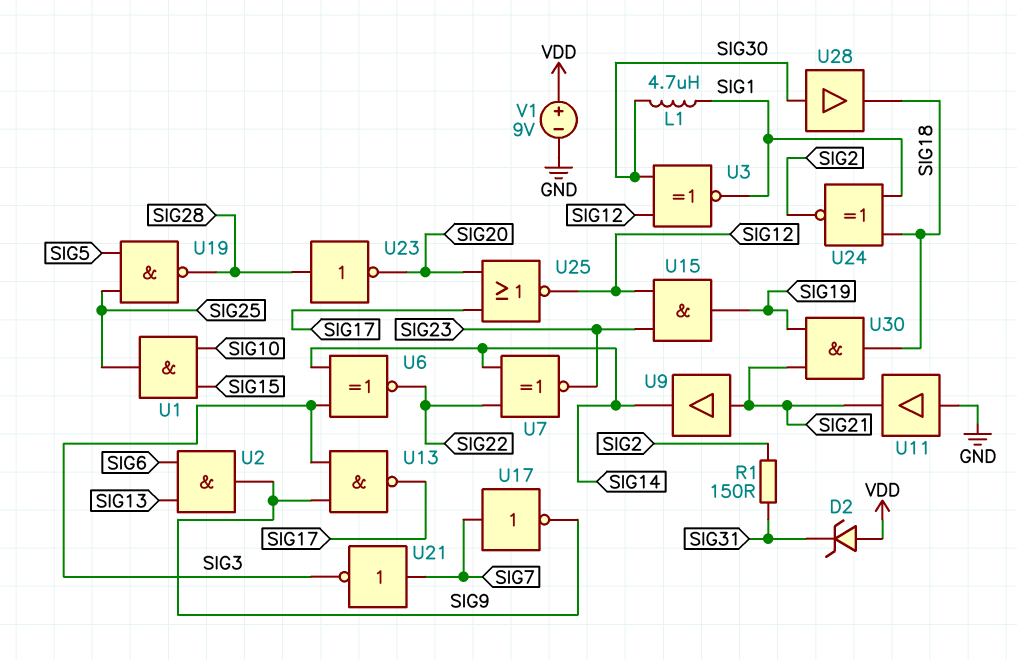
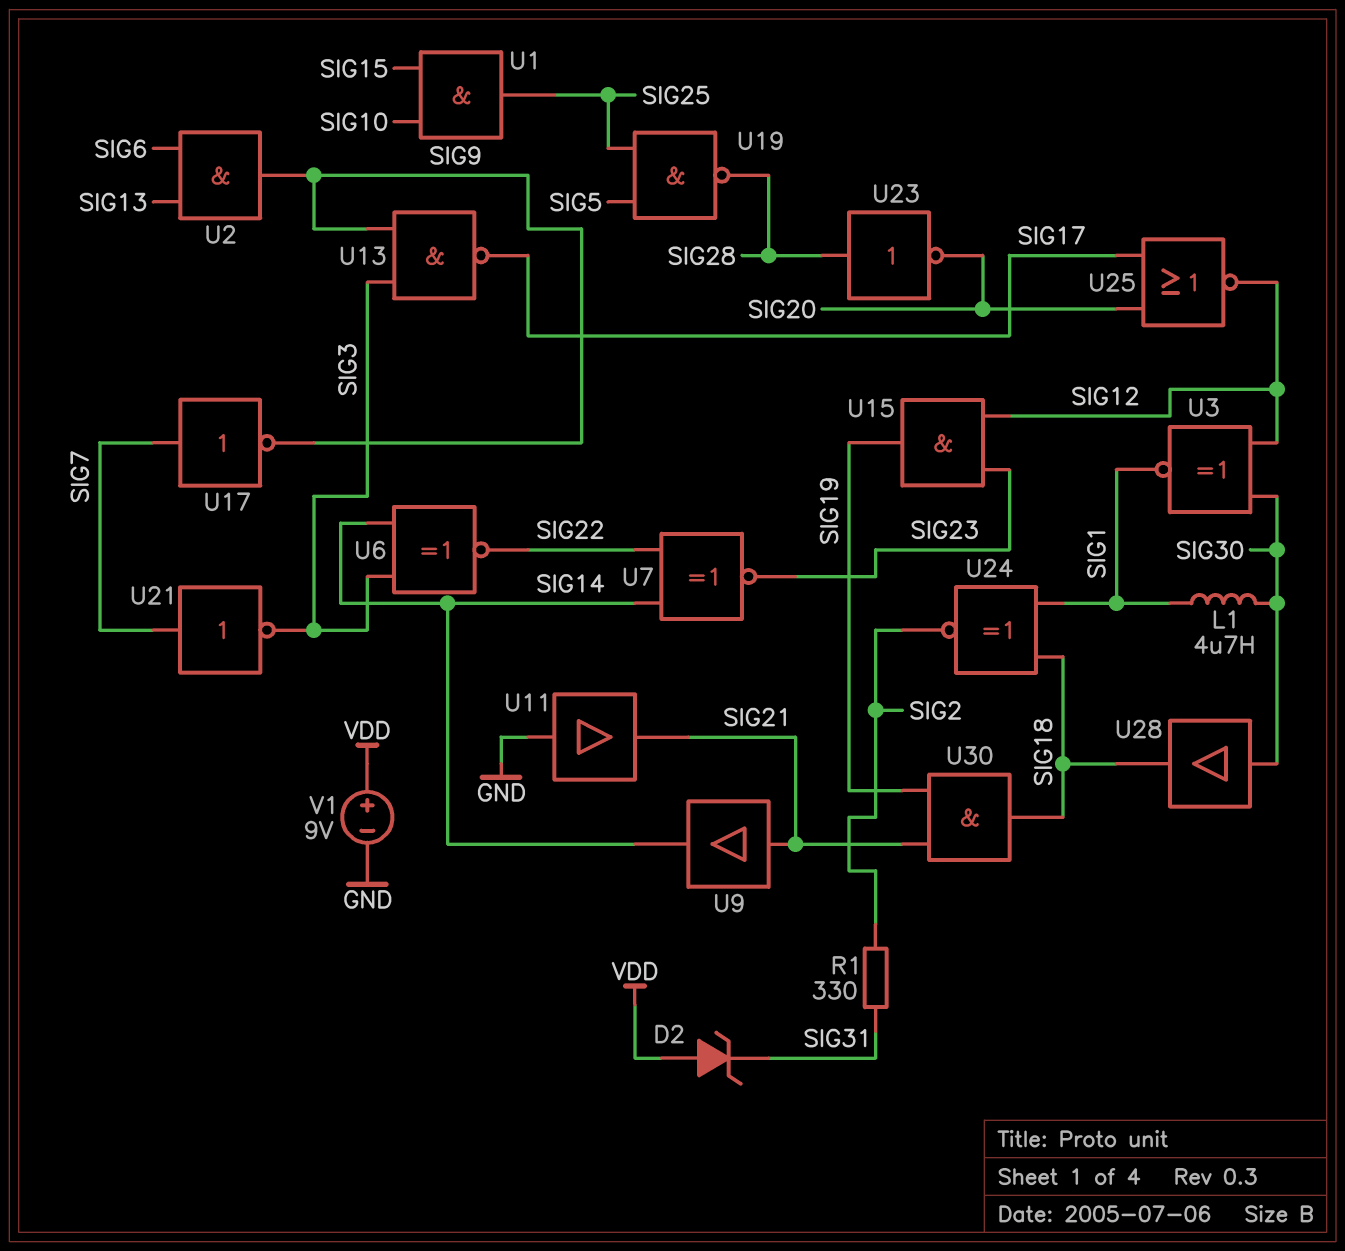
R1: 150 (SIG2, SIG31) -> 330 (SIG2, SIG31)

